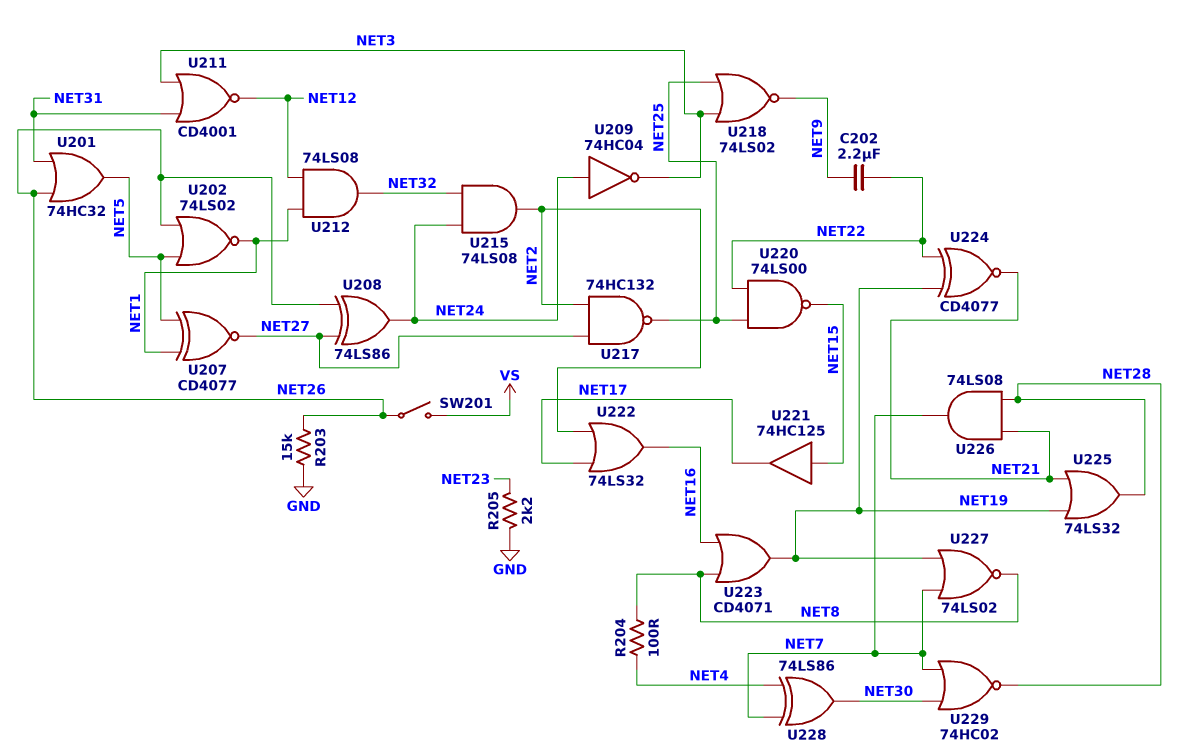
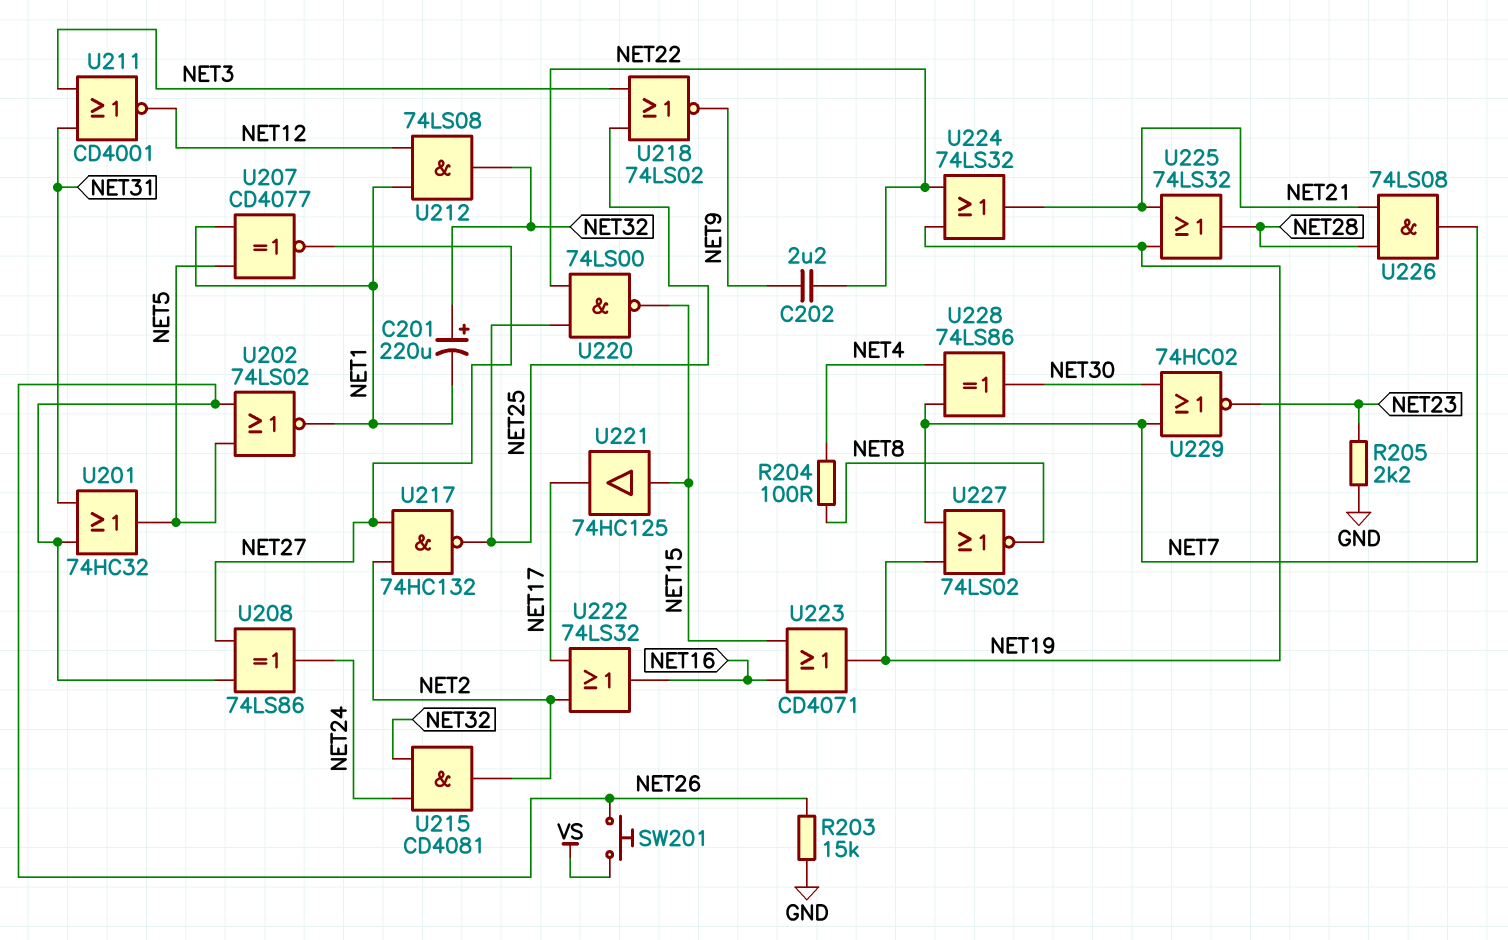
C201: none -> 220uF (plus NET32, minus NET1)
SW201: switch (NET26, VS) -> button (NET26, VS)
U209: NOT 74HC04 (in NET24, out NET3) -> none
U215: AND 74LS08 (in NET24, in NET32, out NET2) -> AND CD4081 (in NET24, in NET32, out NET2)
U223: OR CD4071 (in NET8, in NET16, out NET19) -> OR CD4071 (in NET15, in NET16, out NET19)
U224: XNOR CD4077 (in NET19, in NET22, out NET21) -> OR 74LS32 (in NET19, in NET22, out NET21)
U229: NOR 74HC02 (in NET7, in NET30, out NET28) -> NOR 74HC02 (in NET7, in NET30, out NET23)

